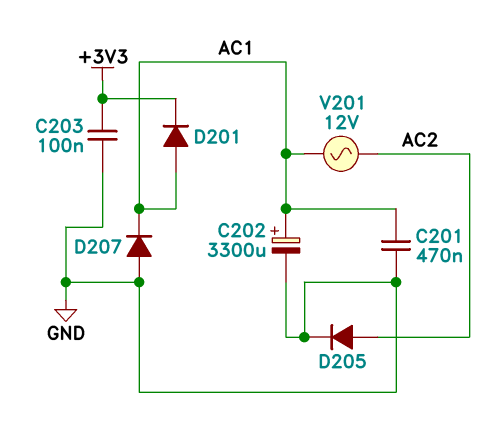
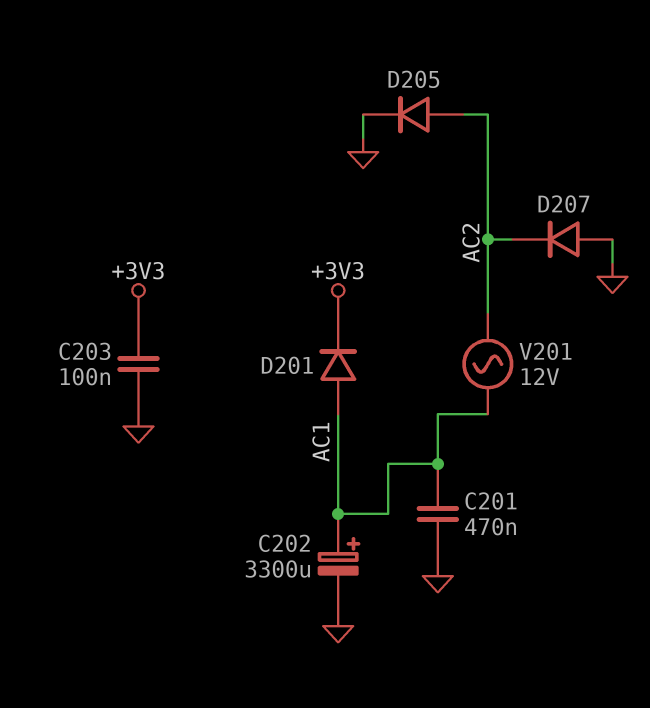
D207: diode (A GND, K AC1) -> diode (A GND, K AC2)

